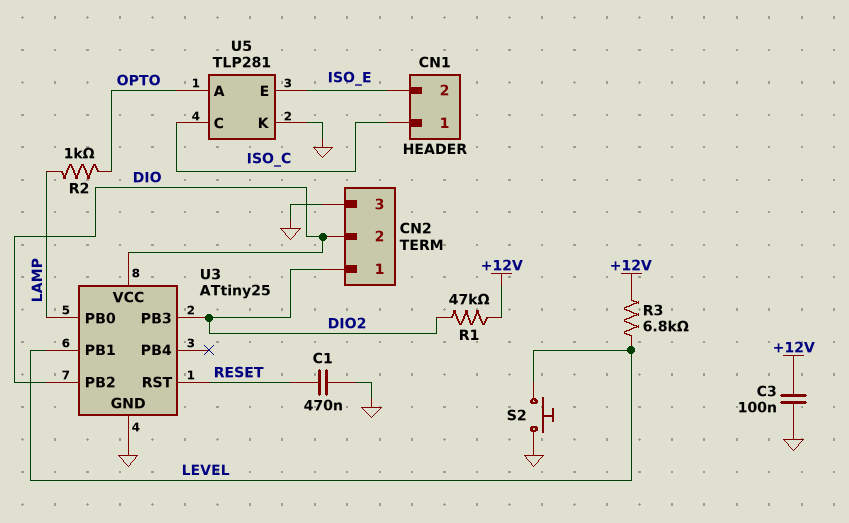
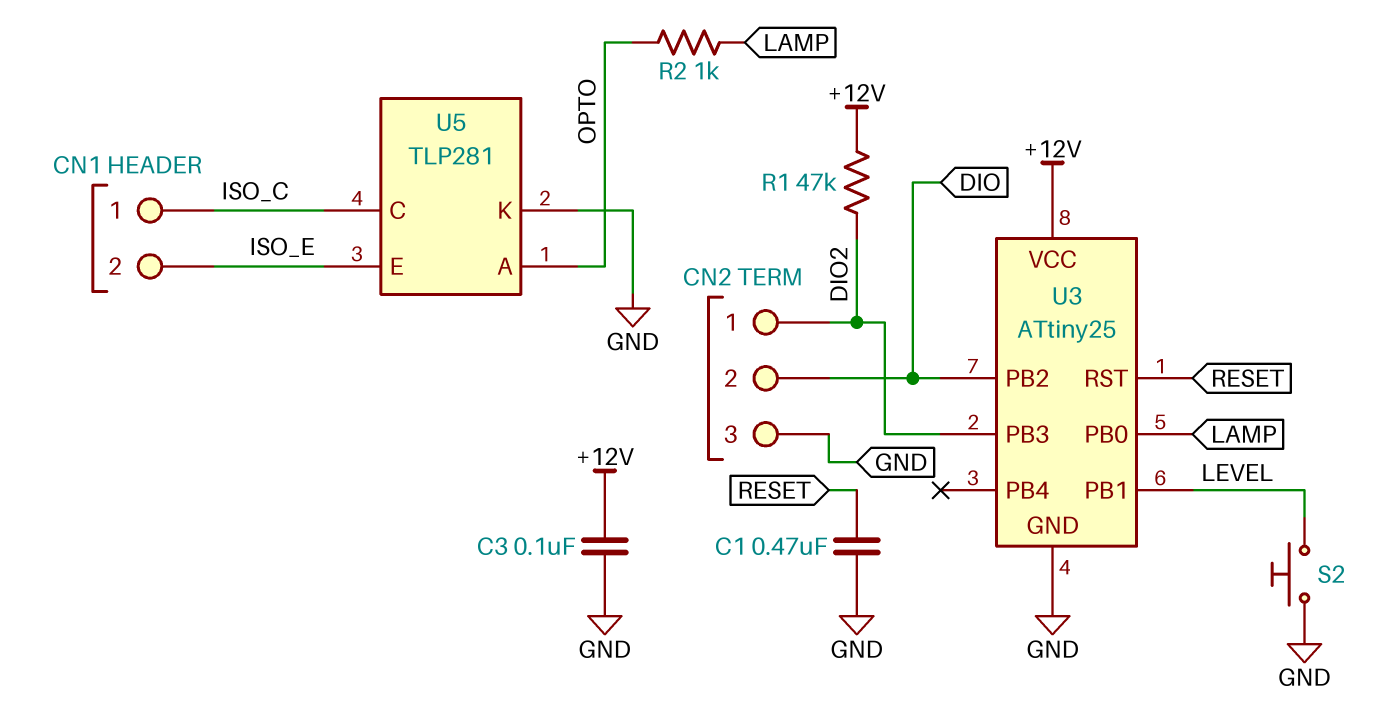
R3: 6.8k (+12V, LEVEL) -> none
U3 pin VCC: DIO -> +12V

